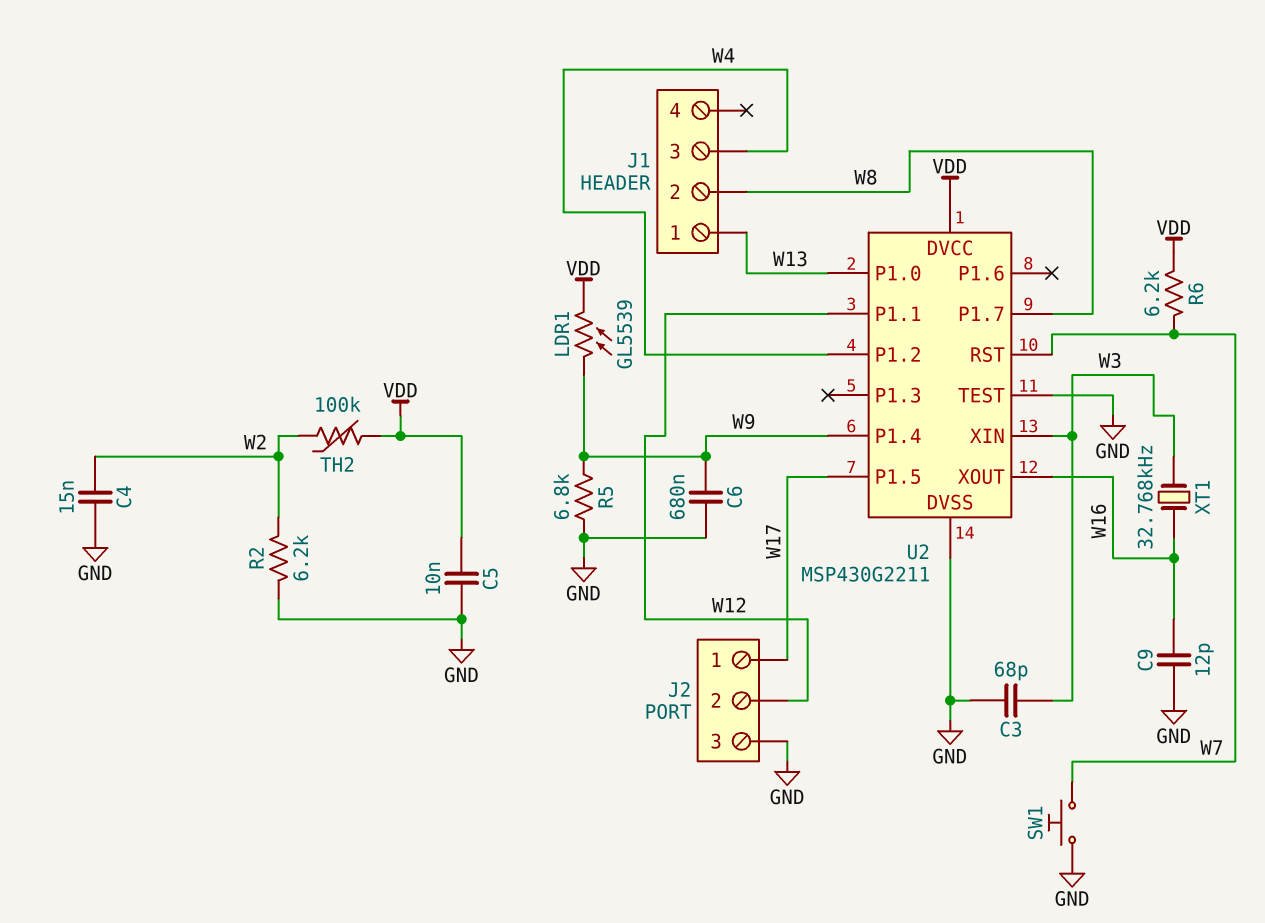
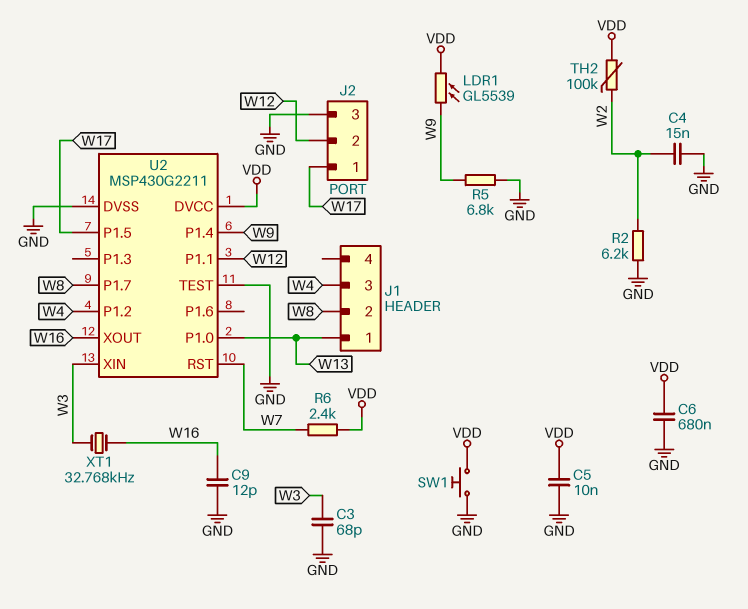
C6: 680nF (GND, W9) -> 680nF (GND, VDD)
R6: 6.2k (VDD, W7) -> 2.4k (VDD, W7)
SW1: button (GND, W7) -> button (GND, VDD)

